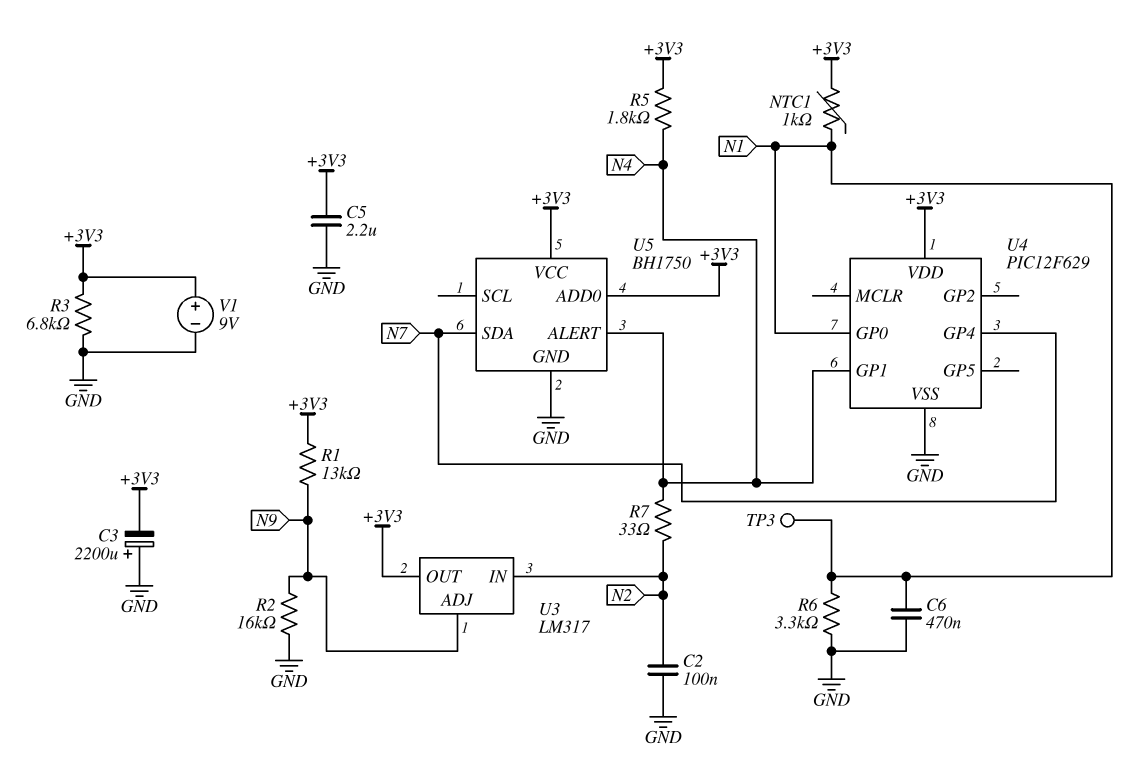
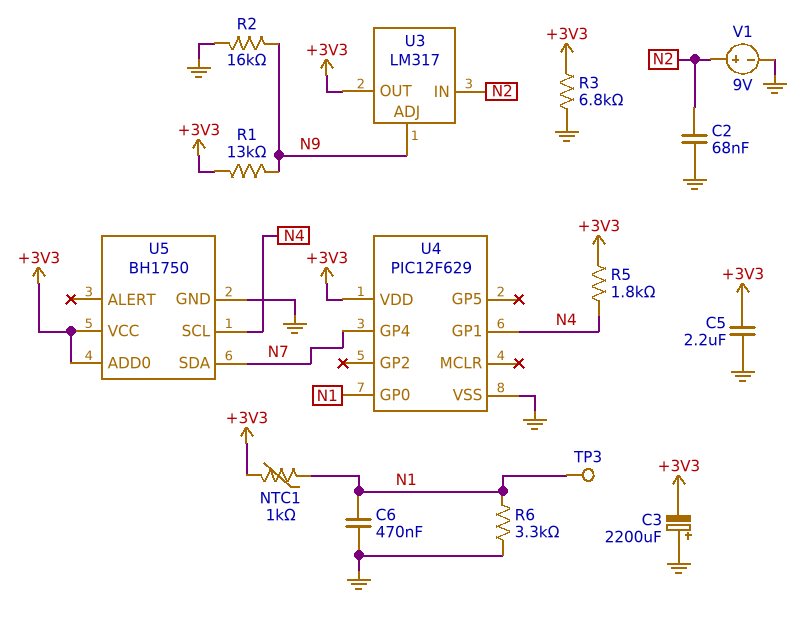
C2: 100nF (GND, N2) -> 68nF (GND, N2)
R7: 33 (N2, N4) -> none
U5 pin ALERT: N4 -> none
U5 pin SCL: none -> N4
V1: 9V (plus +3V3, minus GND) -> 9V (plus N2, minus GND)

